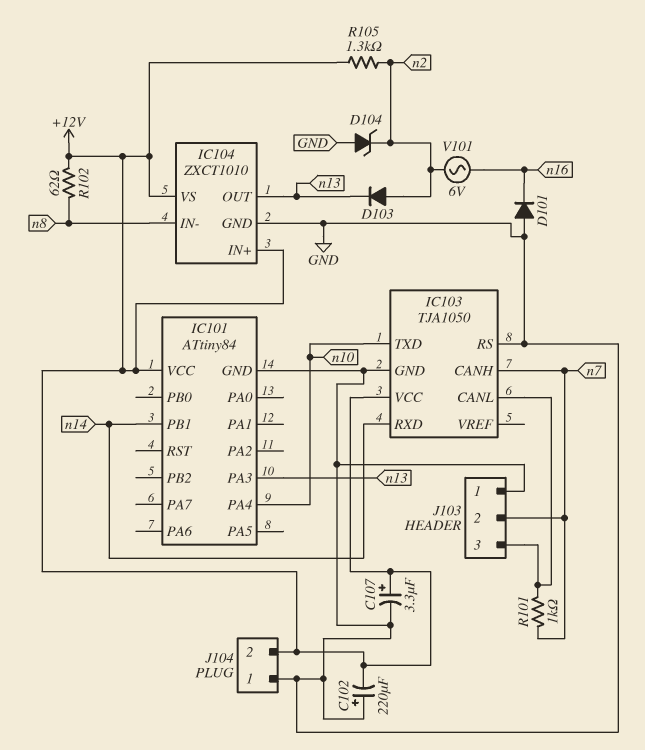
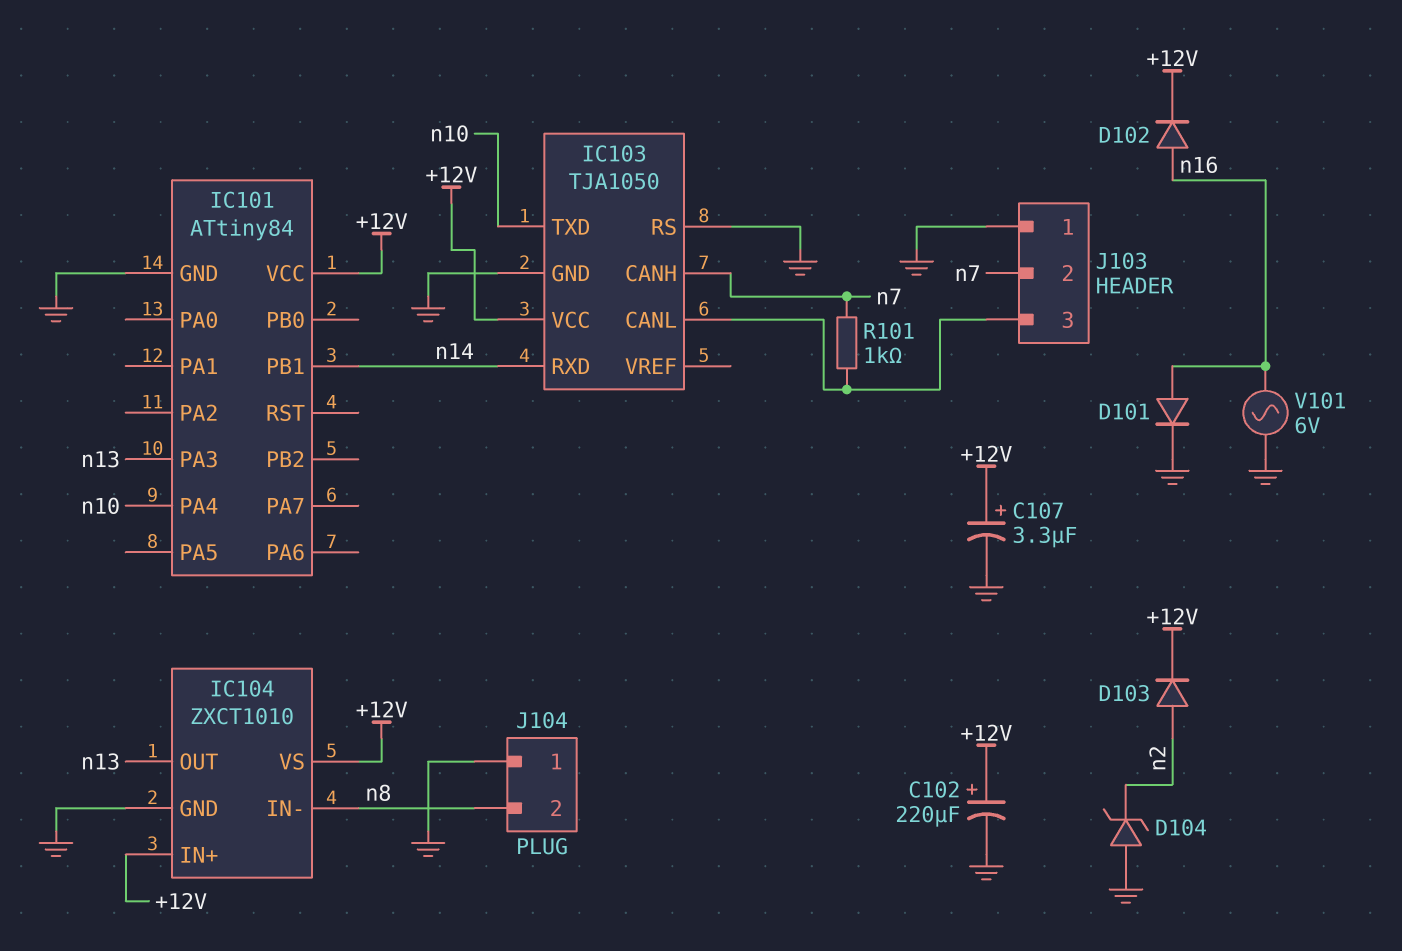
C102: 220uF (plus GND, minus +12V) -> 220uF (plus +12V, minus GND)
D101: diode (A GND, K n16) -> diode (A n16, K GND)
D102: none -> diode (A n16, K +12V)
D103: diode (A n2, K n13) -> diode (A n2, K +12V)
J104 pin 2: +12V -> n8
R102: 62 (+12V, n8) -> none
R105: 1.3k (+12V, n2) -> none
V101: AC 6V (n2, n16) -> AC 6V (GND, n16)

